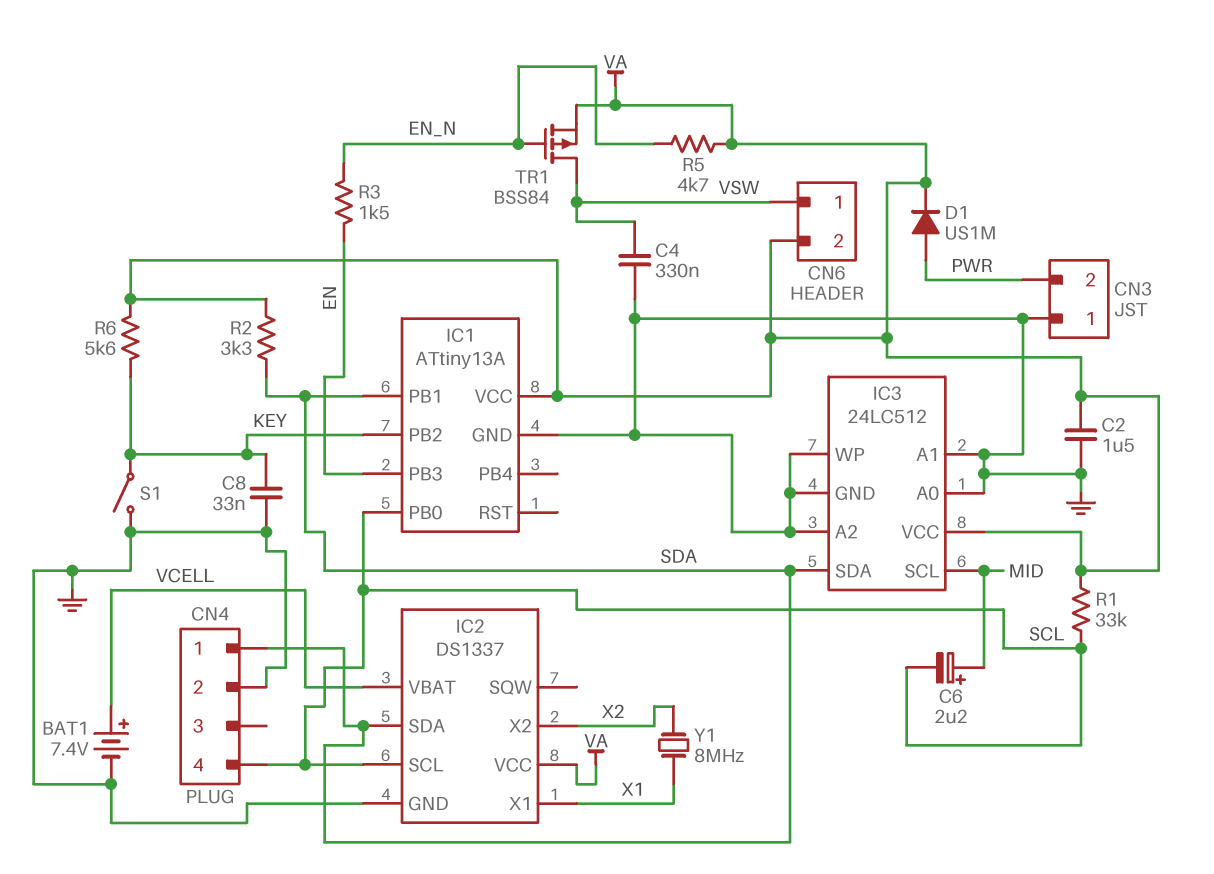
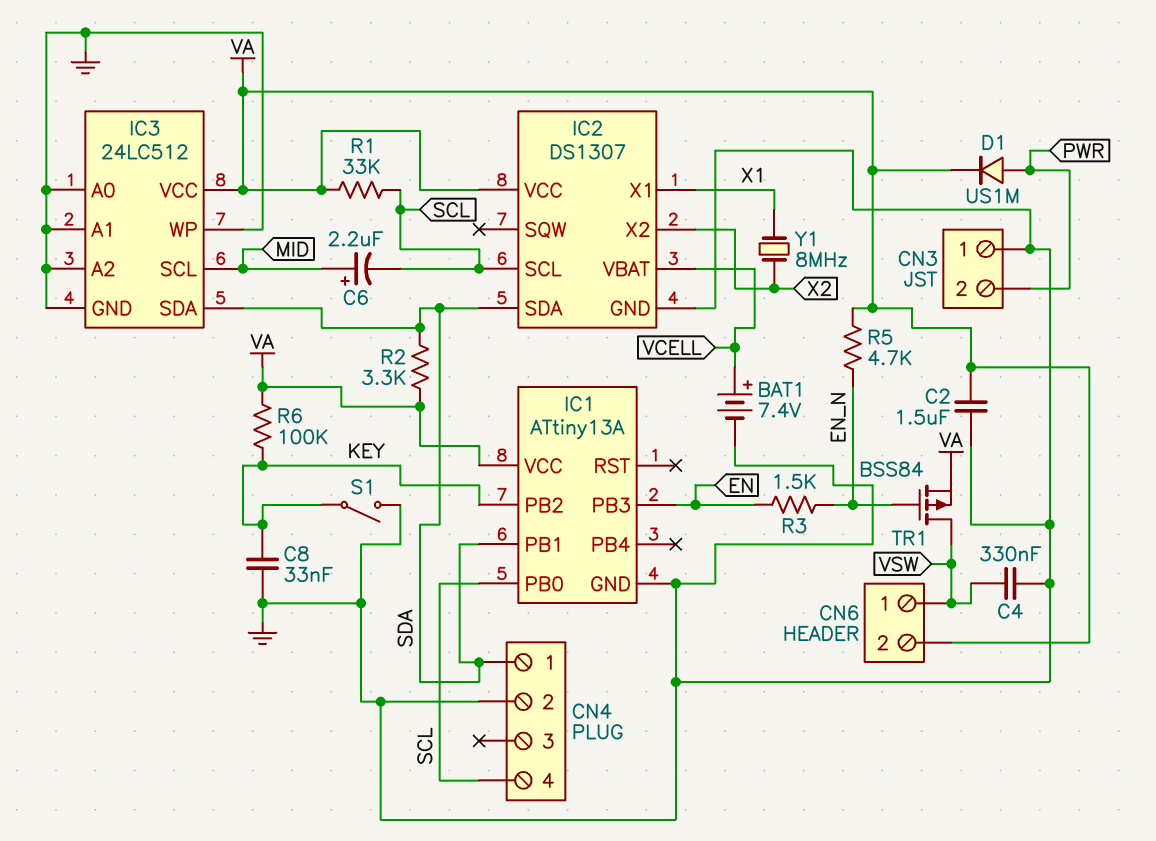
IC2: DS1337 -> DS1307
R6: 5.6k (KEY, VA) -> 100k (KEY, VA)

